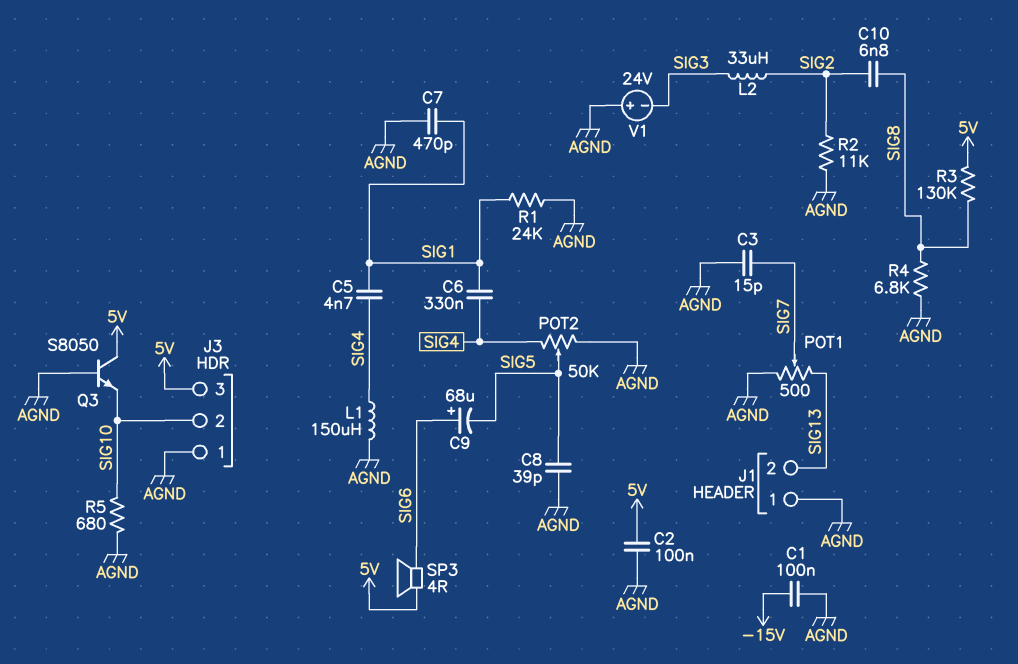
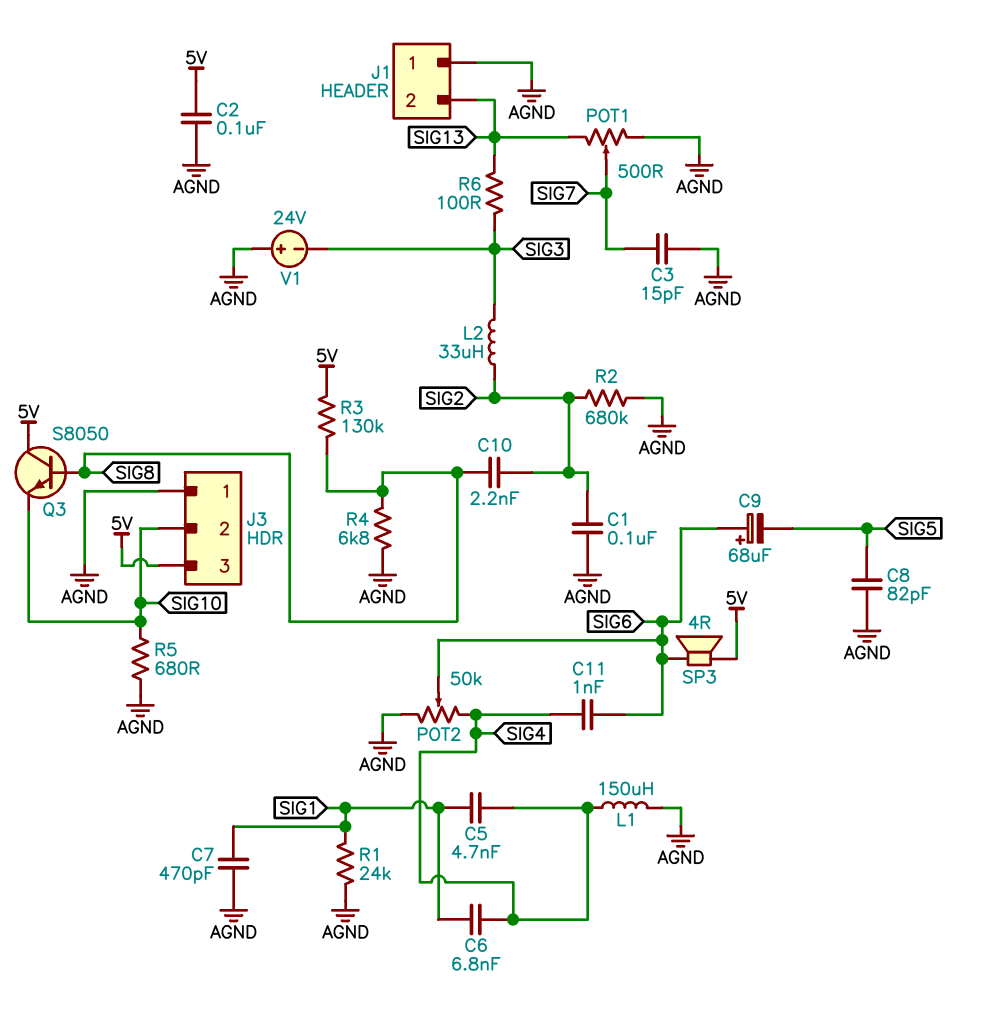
C1: 100nF (-15V, AGND) -> 100nF (AGND, SIG2)
C6: 330nF (SIG1, SIG4) -> 6.8nF (SIG1, SIG4)
C8: 39pF (AGND, SIG5) -> 82pF (AGND, SIG5)
C10: 6.8nF (SIG2, SIG8) -> 2.2nF (SIG2, SIG8)
C11: none -> 1nF (SIG4, SIG6)
POT2: 50k (AGND, SIG4, wiper SIG5) -> 50k (AGND, SIG4, wiper SIG6)
Q3: NPN S8050 (B AGND, C 5V, E SIG10) -> NPN S8050 (B SIG8, C 5V, E SIG10)
R2: 11k (AGND, SIG2) -> 680k (AGND, SIG2)
R6: none -> 100 (SIG3, SIG13)

